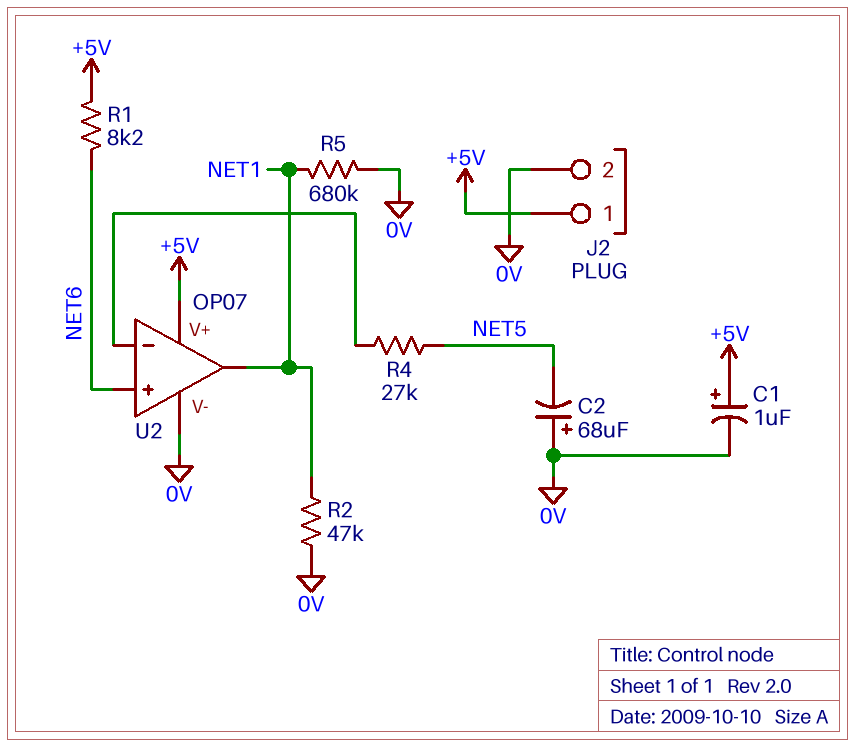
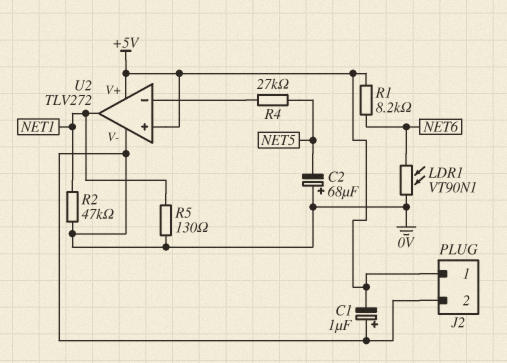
C1: 1uF (plus +5V, minus 0V) -> 1uF (plus 0V, minus +5V)
LDR1: none -> VT90N1 (0V, NET6)
R5: 680k (0V, NET1) -> 130 (0V, NET1)
U2: OP07 -> TLV272
U2 pin in+: NET6 -> +5V

